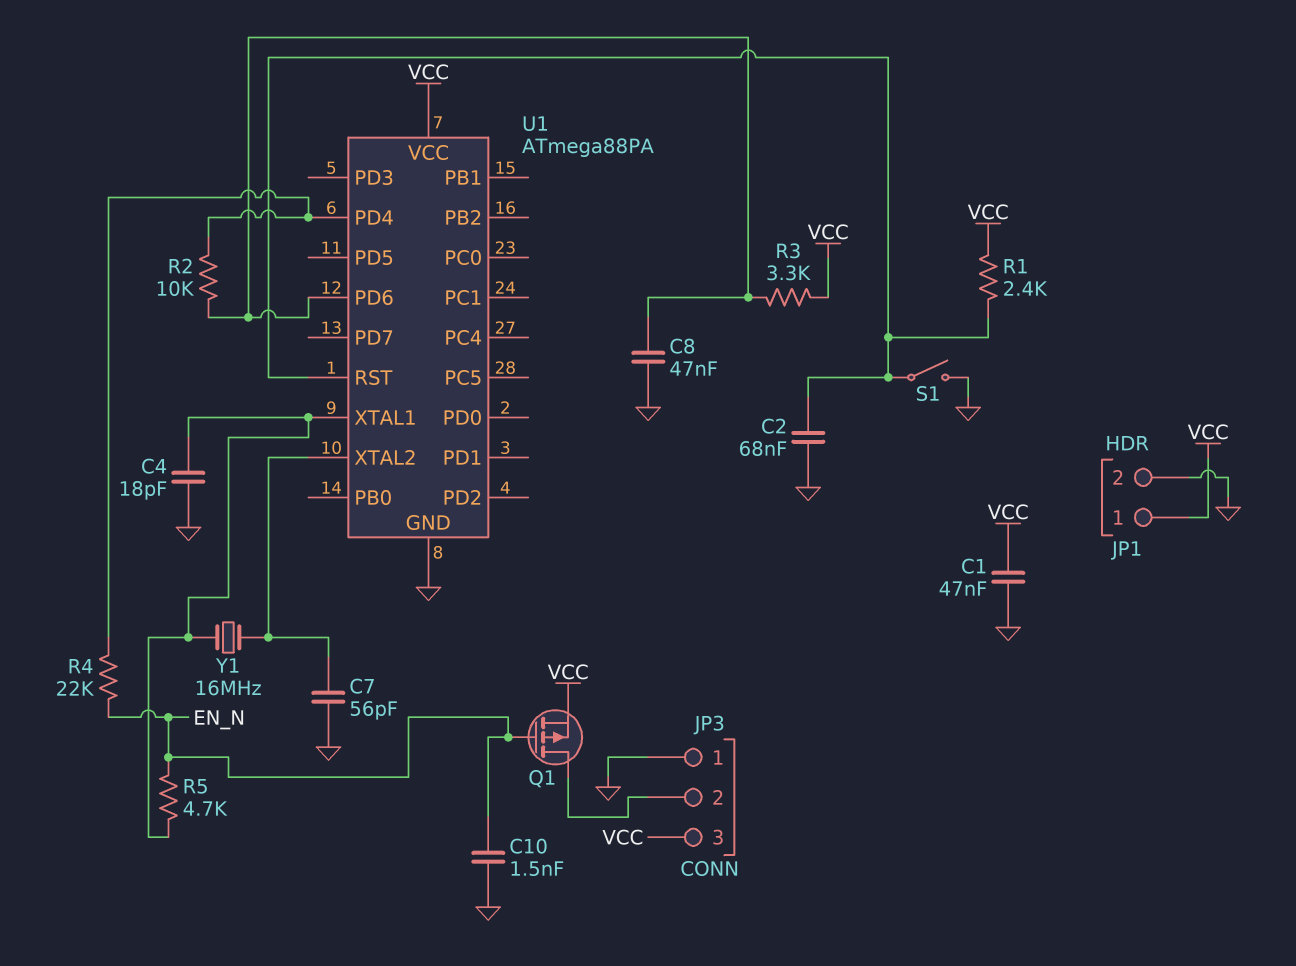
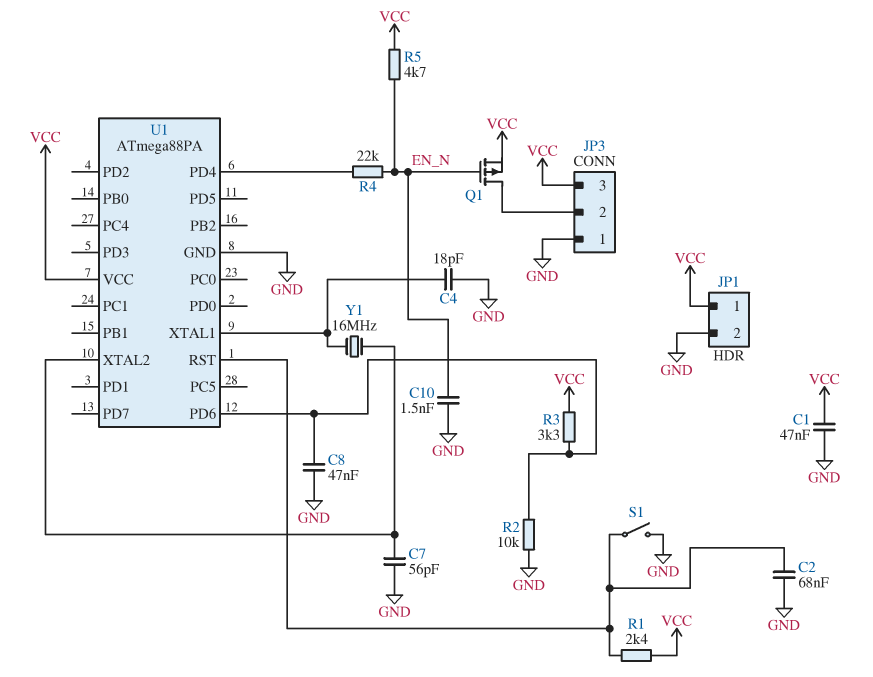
R2: 10k (U1/PD4, U1/PD6) -> 10k (GND, U1/PD6)
R5: 4.7k (EN_N, U1/XTAL1) -> 4.7k (EN_N, VCC)

